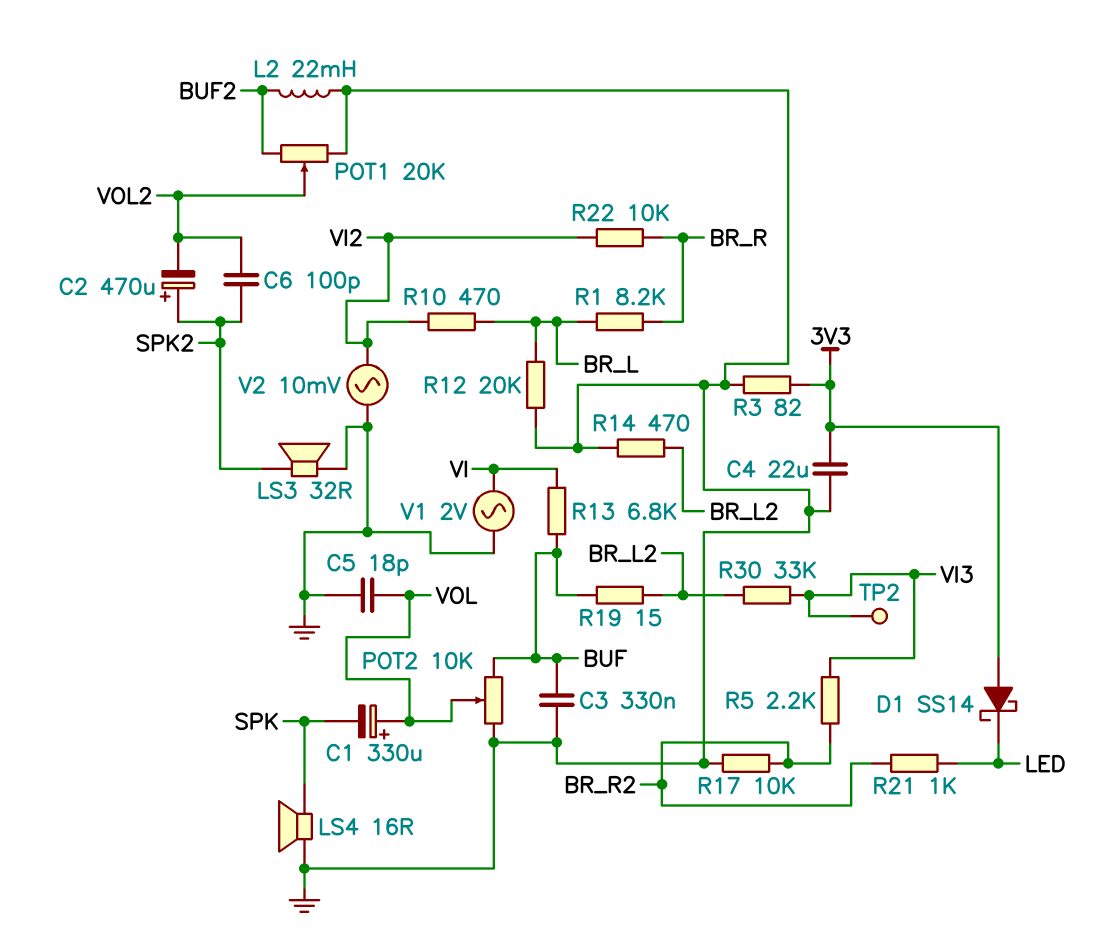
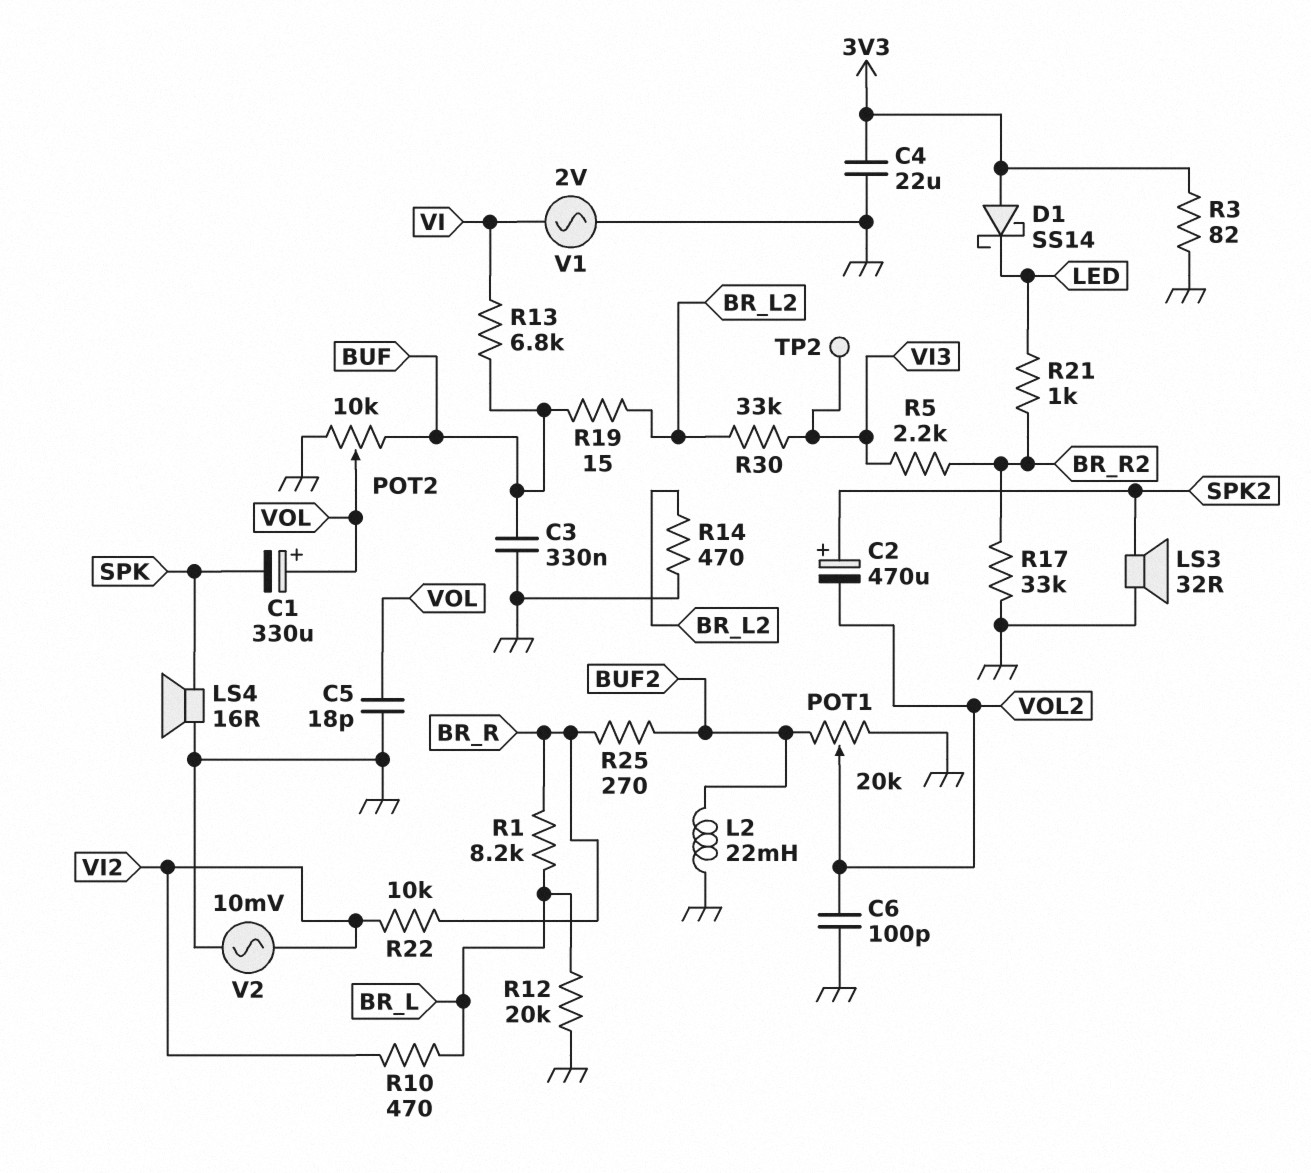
C6: 100pF (SPK2, VOL2) -> 100pF (GND, VOL2)
R17: 10k (BR_R2, GND) -> 33k (BR_R2, GND)
R25: none -> 270 (BR_R, BUF2)

